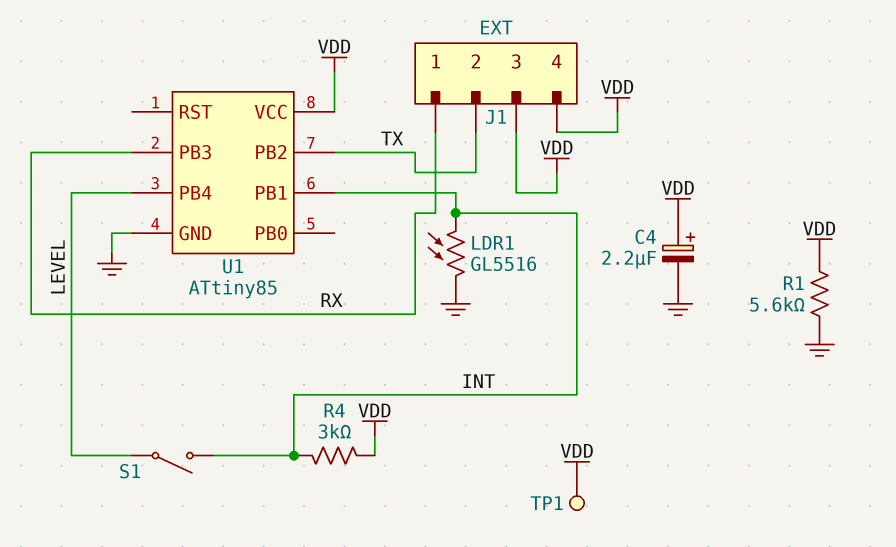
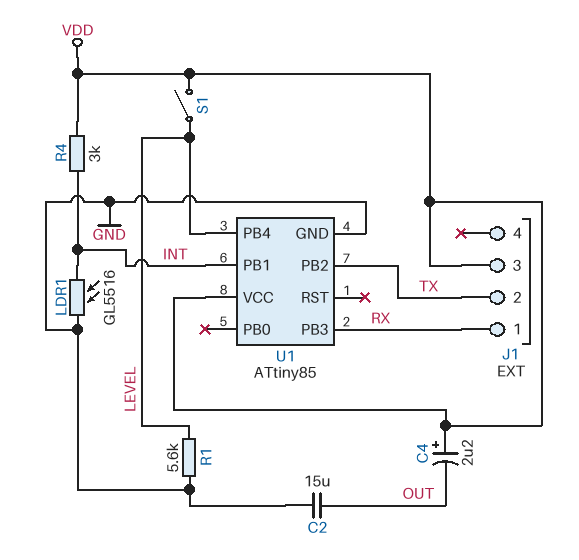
C2: none -> 15uF (GND, OUT)
C4: 2.2uF (plus VDD, minus GND) -> 2.2uF (plus VDD, minus OUT)
J1 pin 4: VDD -> none
R1: 5.6k (GND, VDD) -> 5.6k (GND, LEVEL)
S1: switch (INT, LEVEL) -> switch (LEVEL, VDD)
TP1: test point (VDD) -> none

